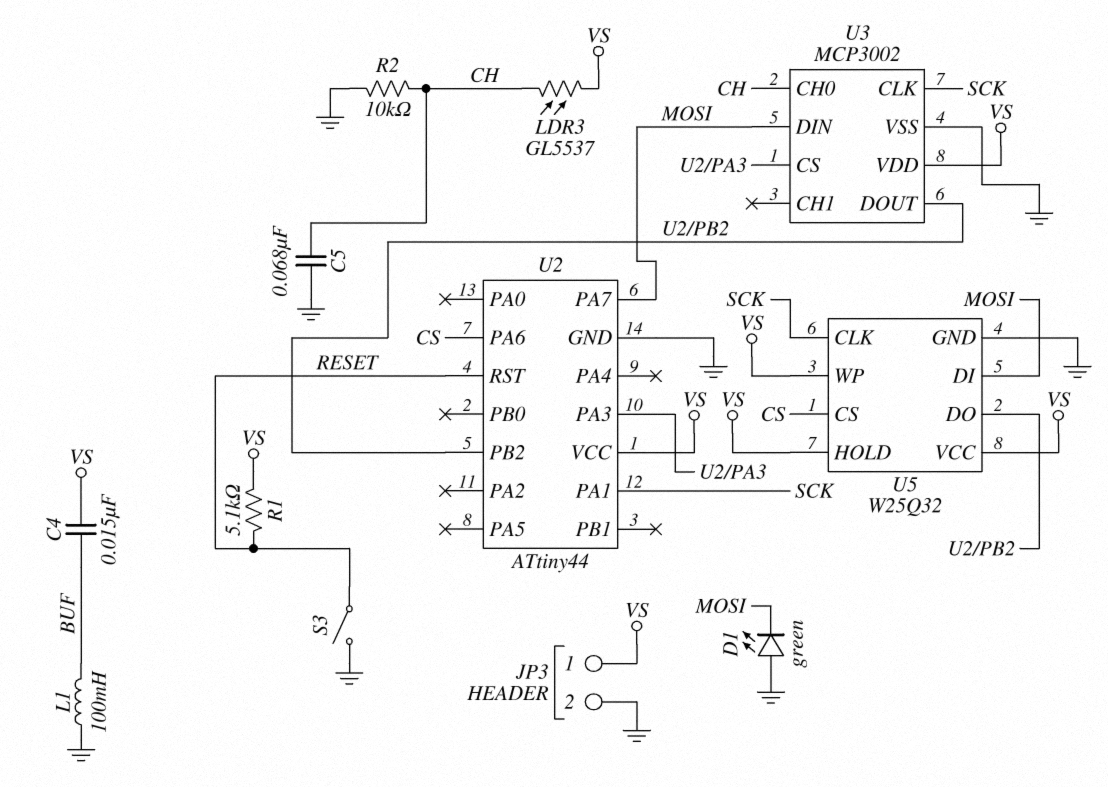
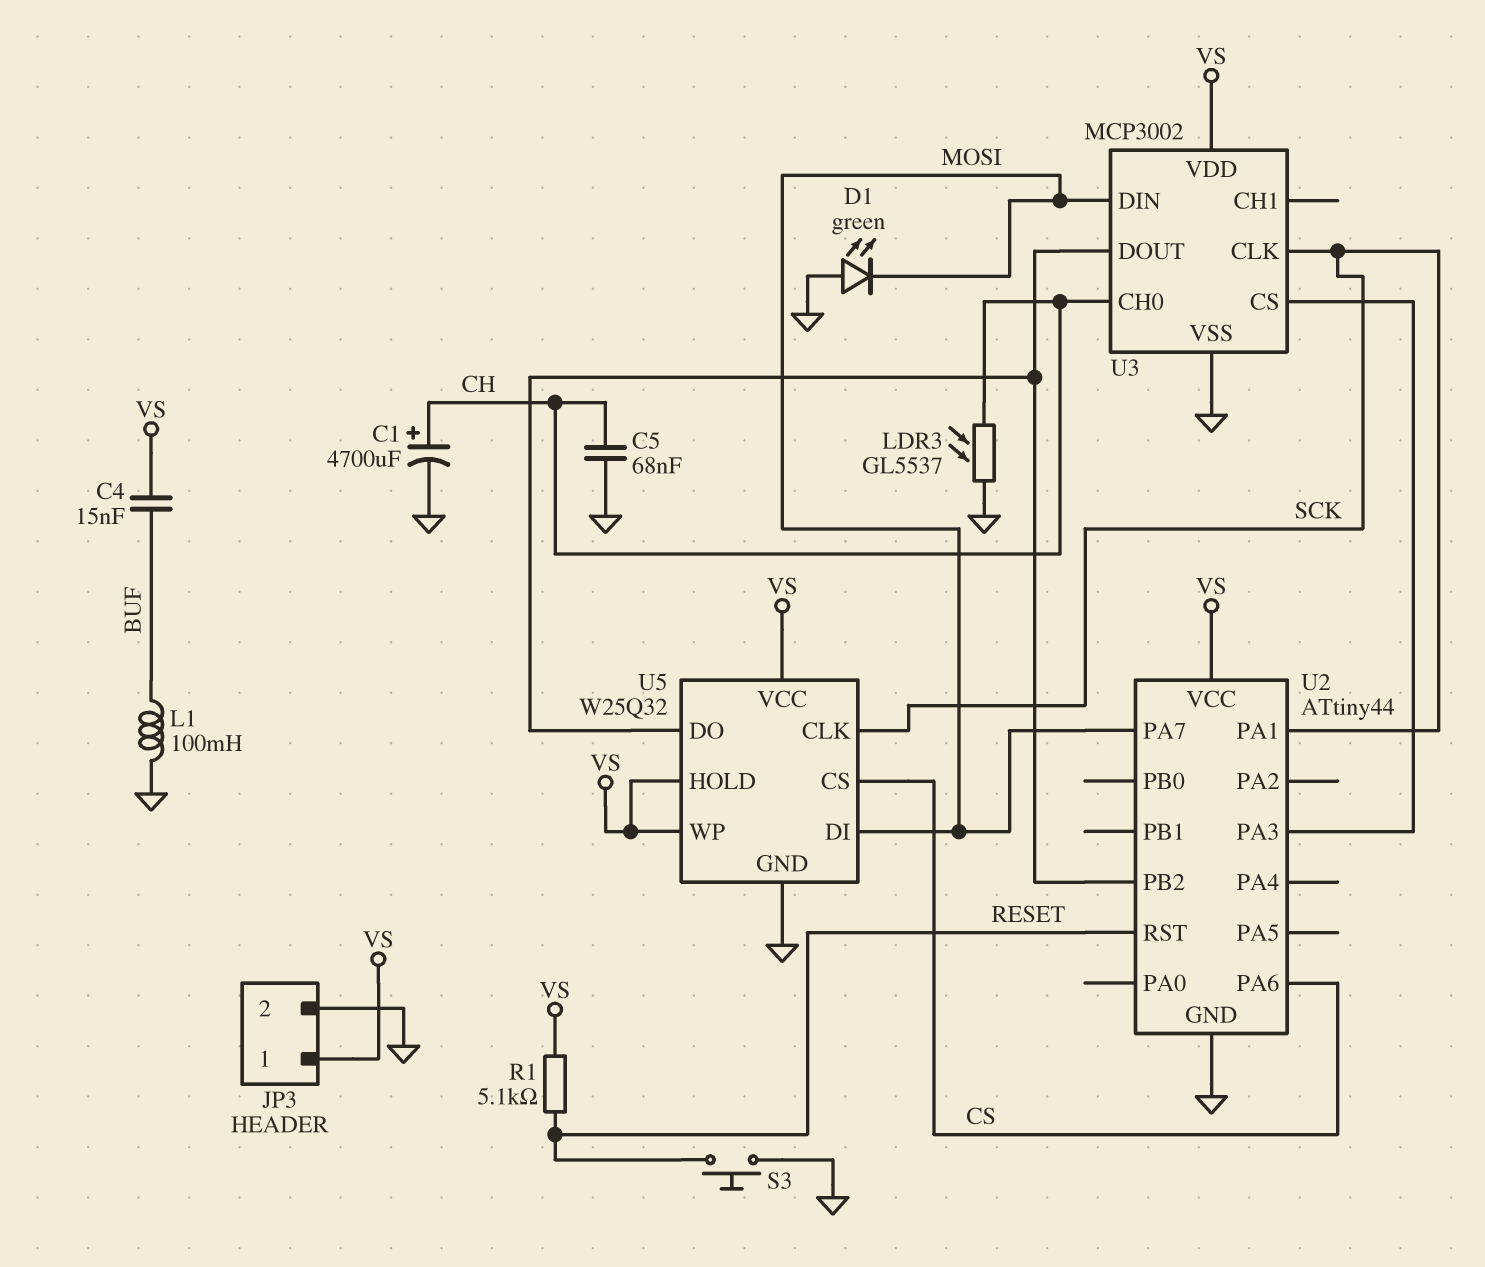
C1: none -> 4700uF (plus CH, minus GND)
LDR3: GL5537 (CH, VS) -> GL5537 (CH, GND)
R2: 10k (CH, GND) -> none
S3: switch (GND, RESET) -> button (GND, RESET)

